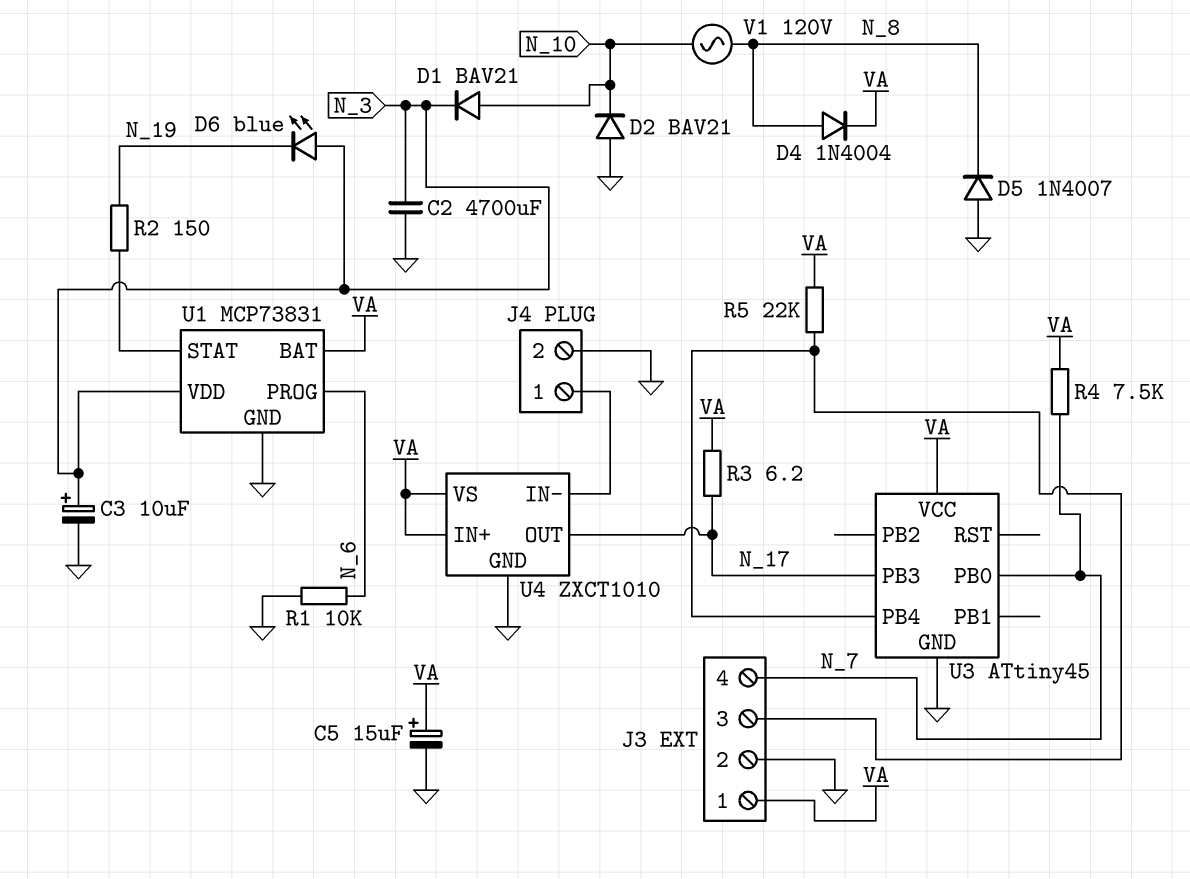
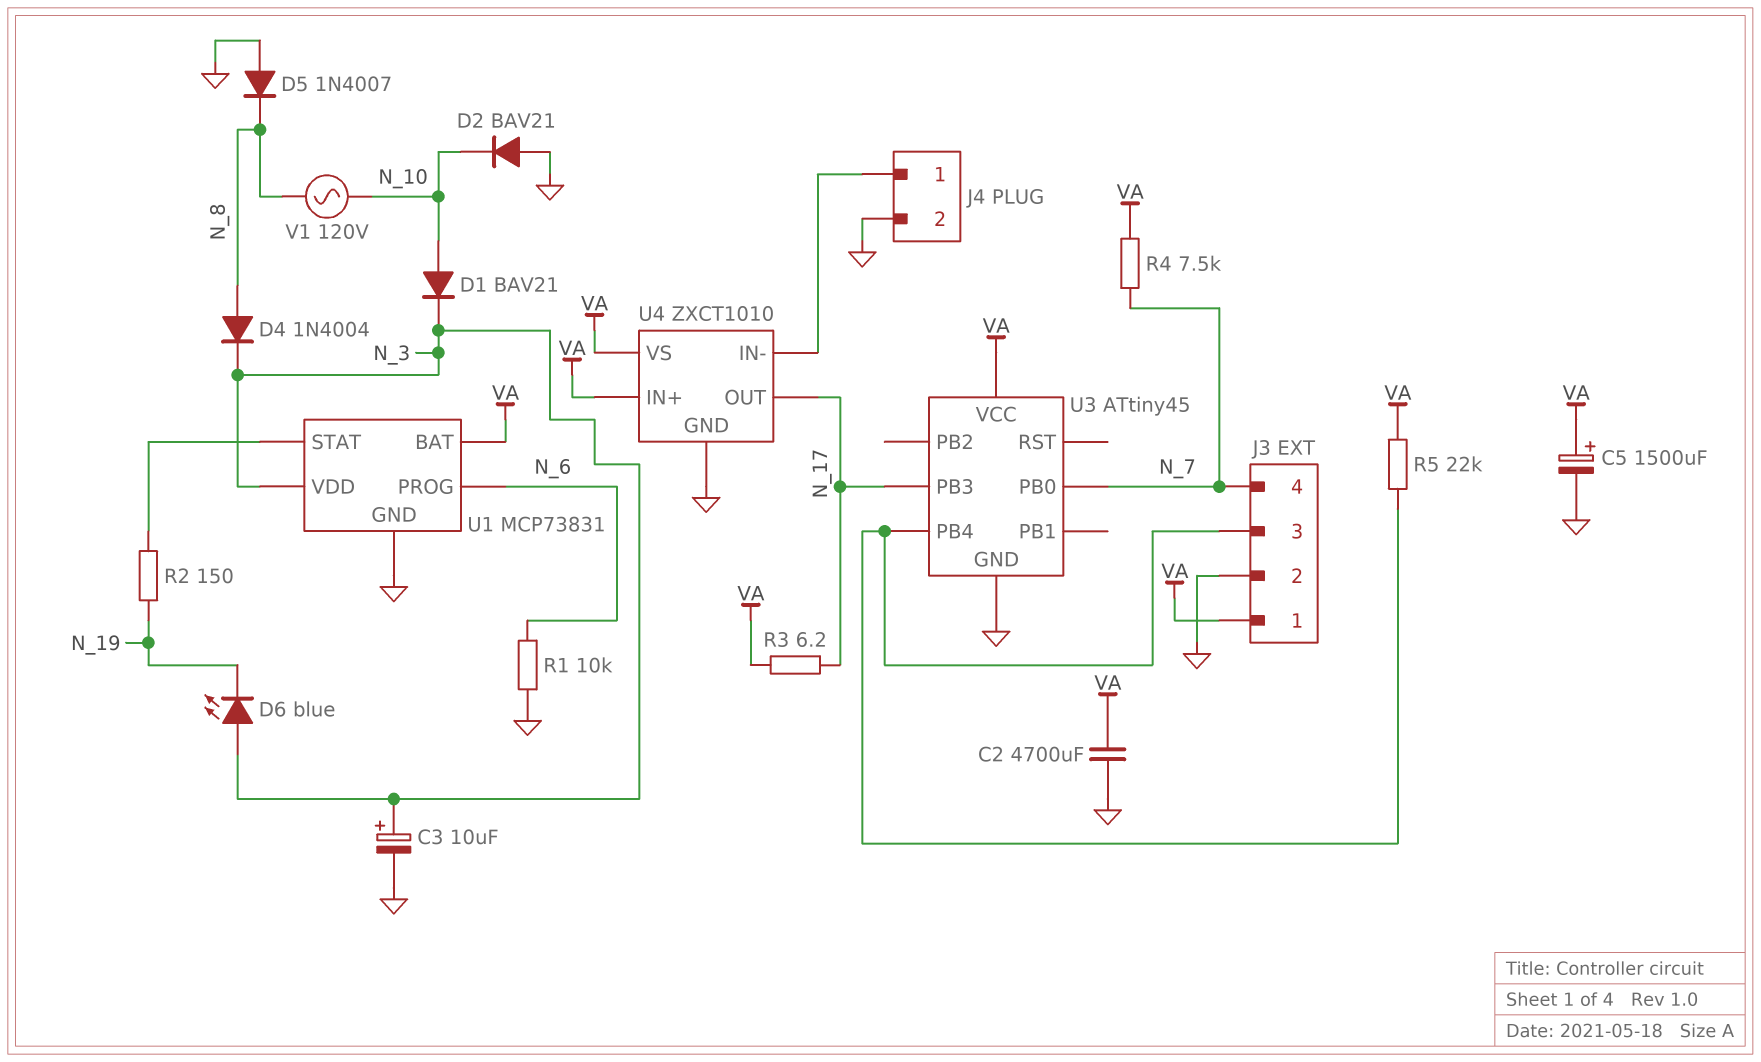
C2: 4700uF (GND, N_3) -> 4700uF (GND, VA)
C5: 15uF (plus VA, minus GND) -> 1500uF (plus VA, minus GND)
D4: diode 1N4004 (A N_8, K VA) -> diode 1N4004 (A N_8, K N_3)

